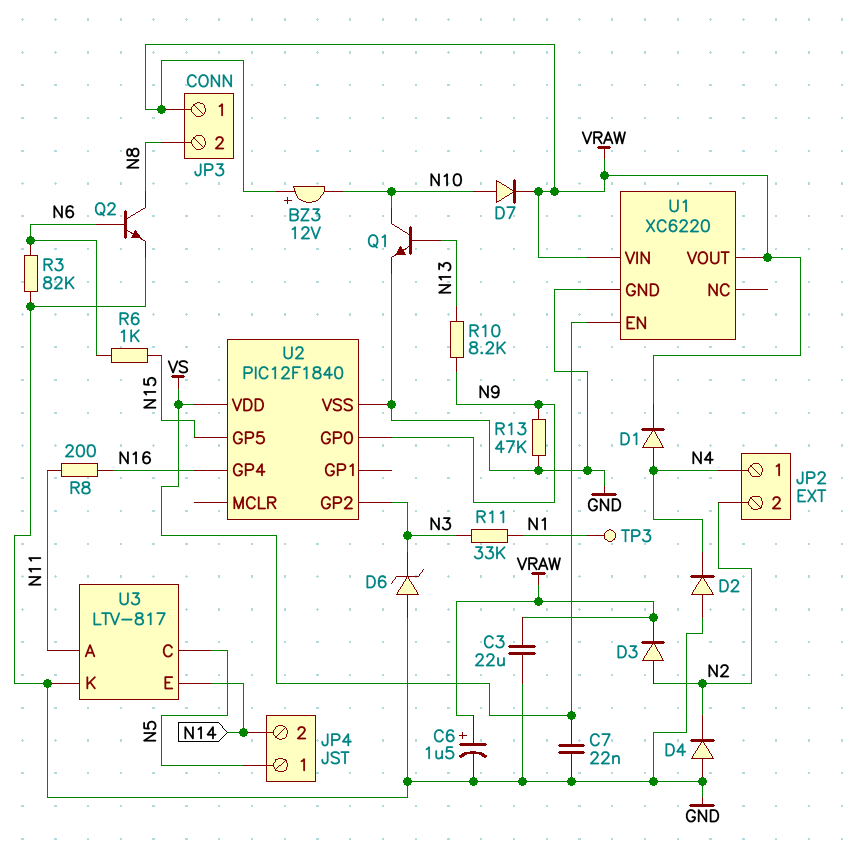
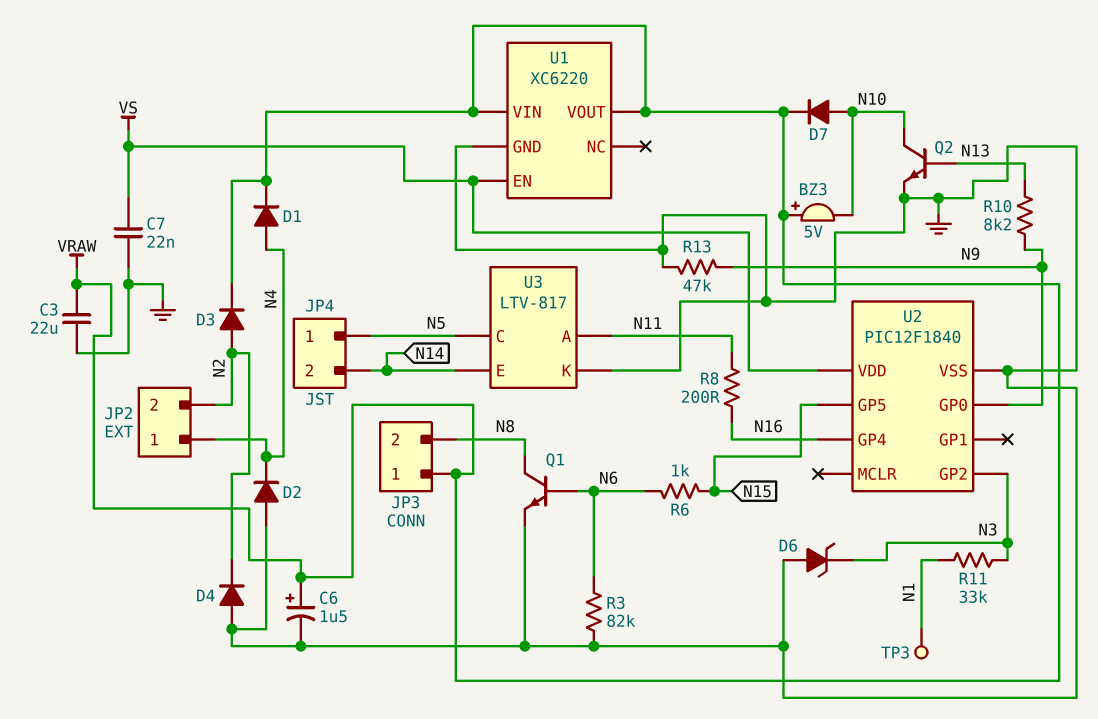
BZ3: buzzer 12V (plus VRAW, minus N10) -> buzzer 5V (plus VRAW, minus N10)
Q1: NPN (B N13, C N10, E GND) -> NPN (B N6, C N8, E GND)
Q2: NPN (B N6, C N8, E GND) -> NPN (B N13, C N10, E GND)

